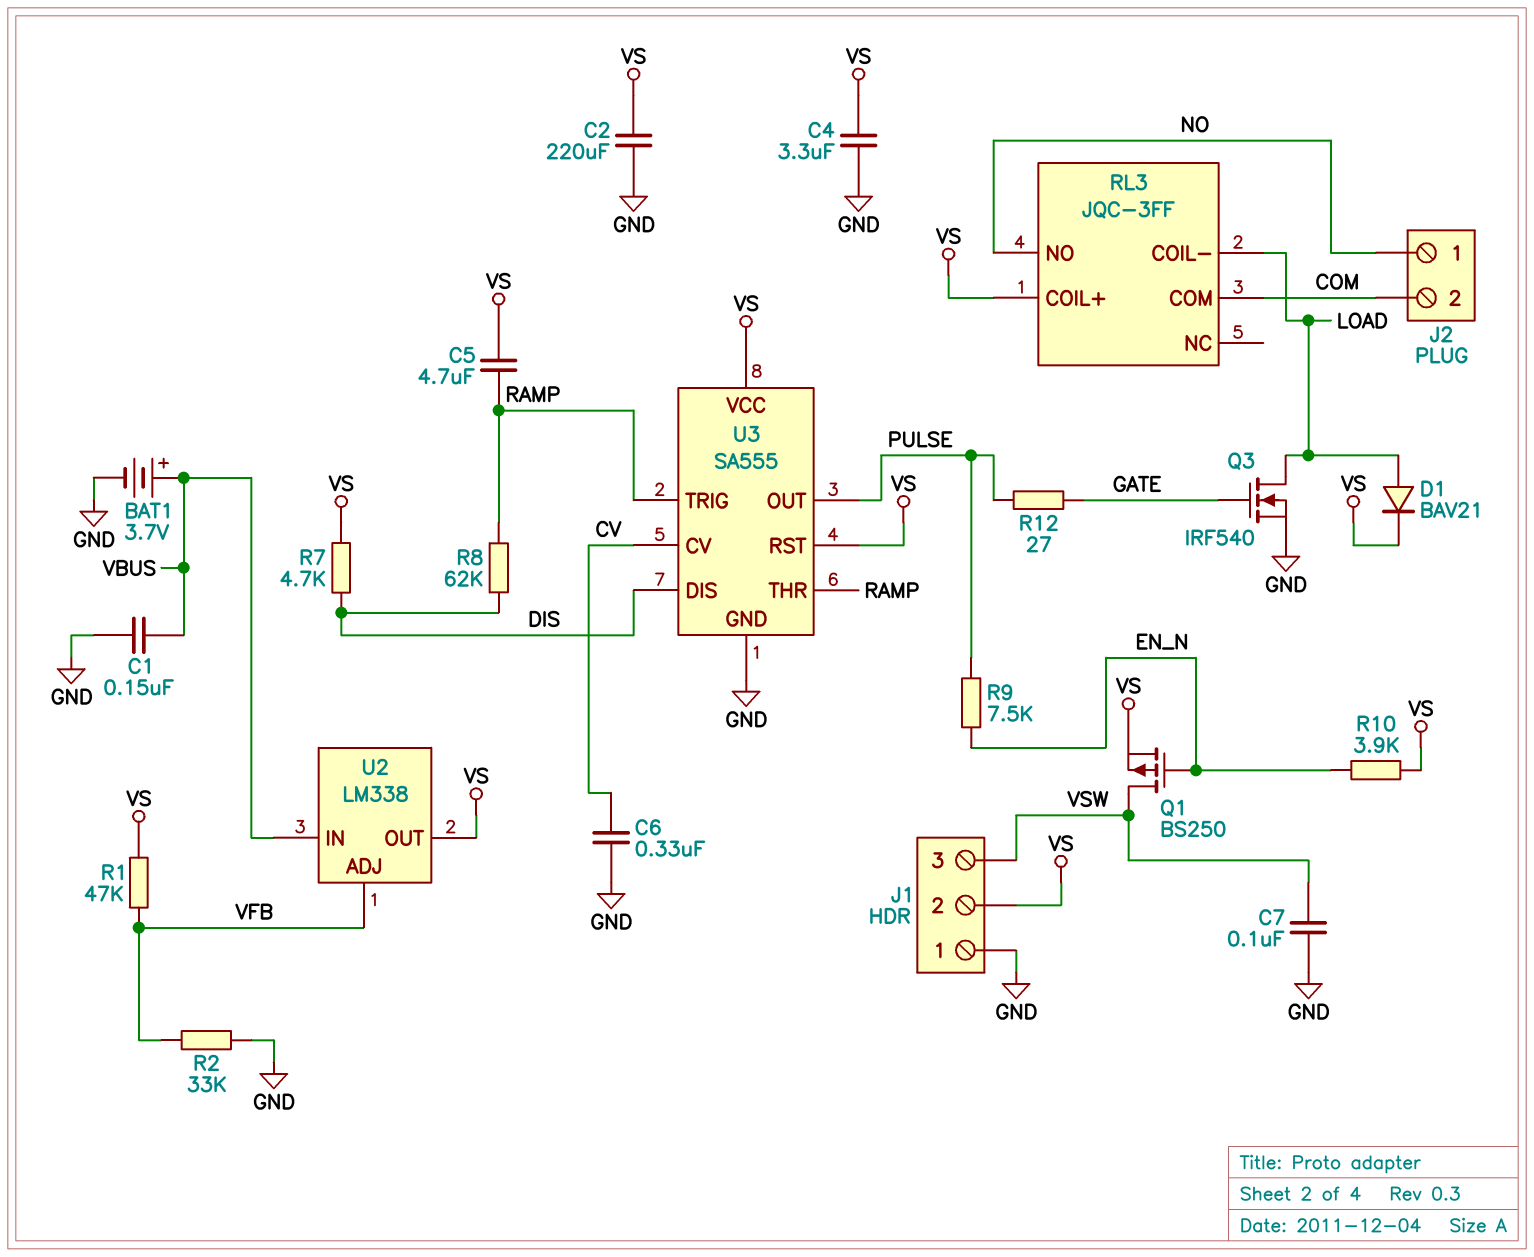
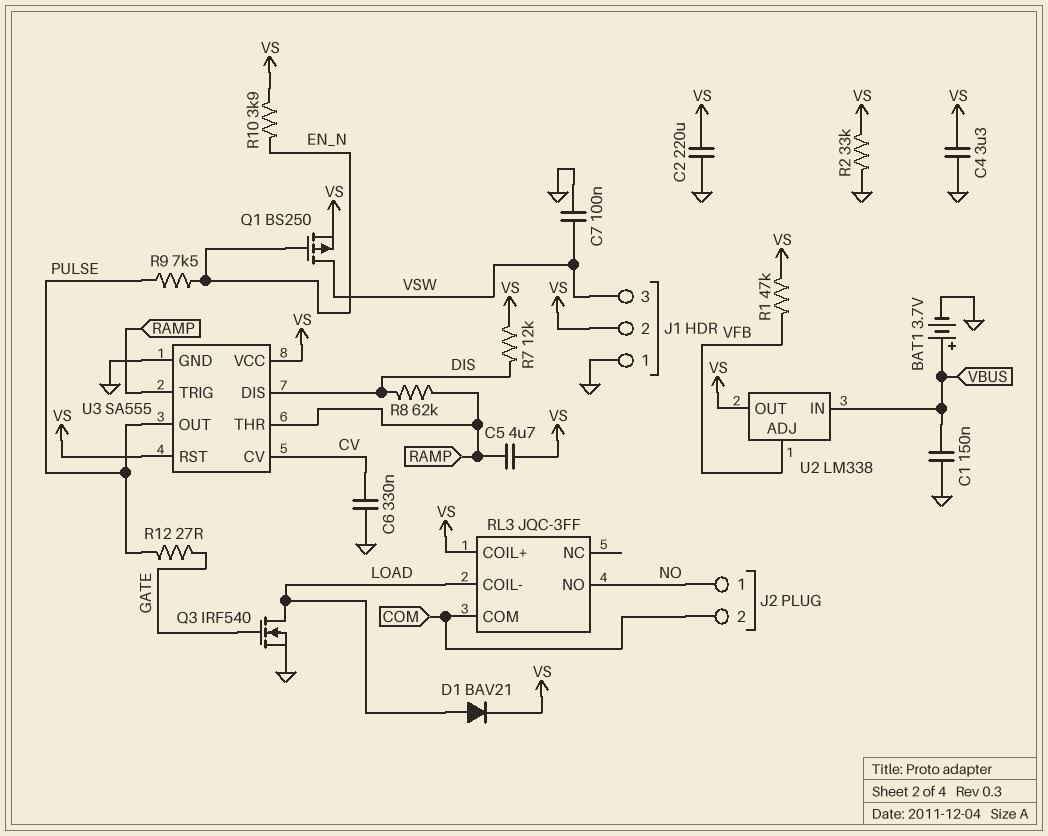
R2: 33k (GND, VFB) -> 33k (GND, VS)
R7: 4.7k (DIS, VS) -> 12k (DIS, VS)

